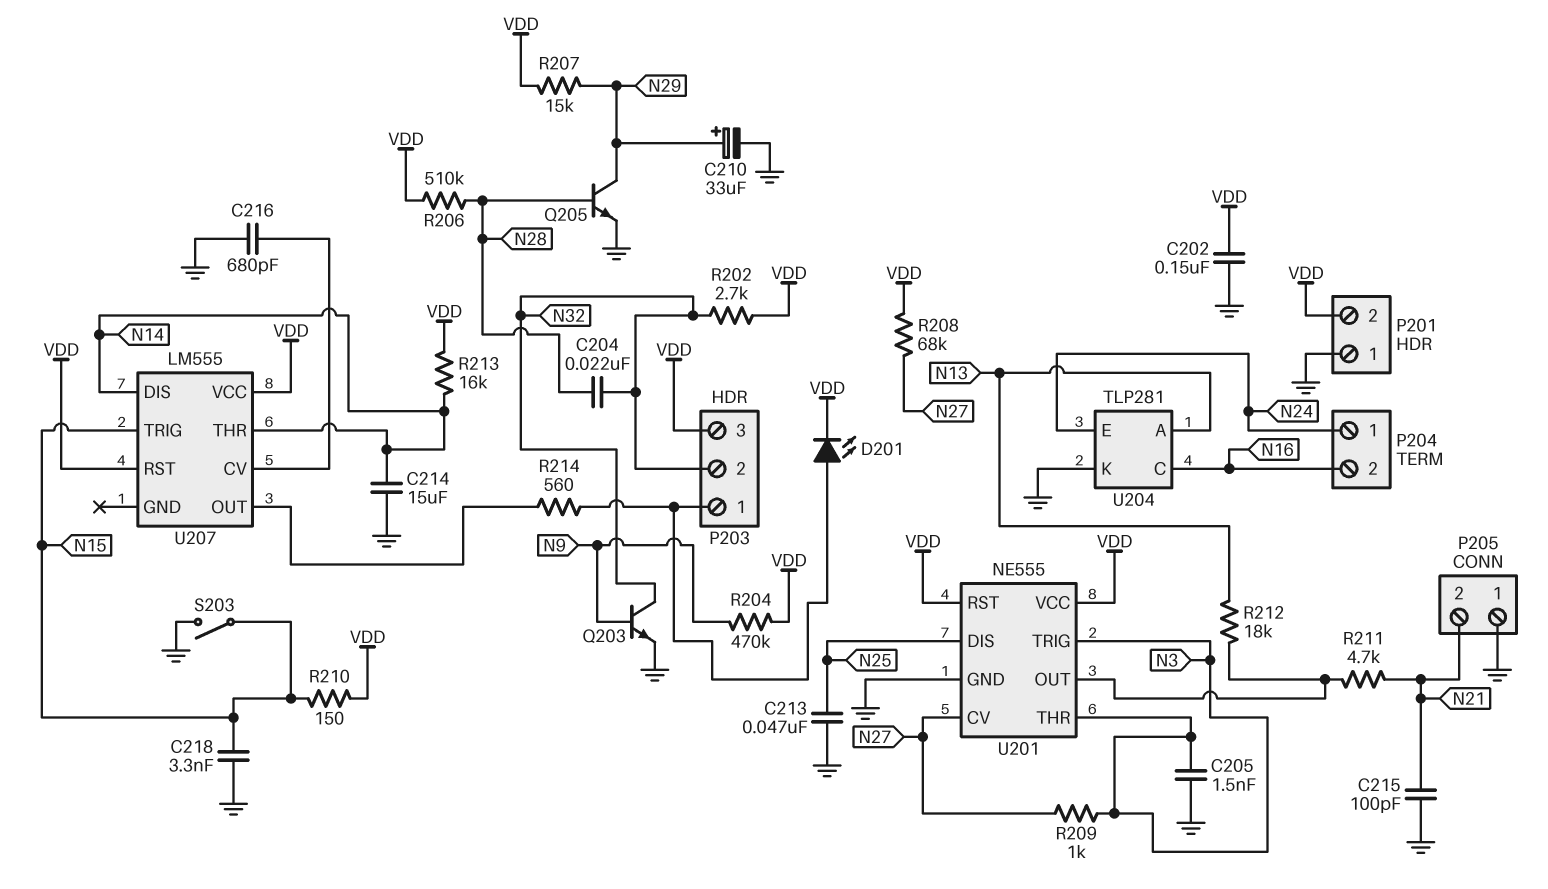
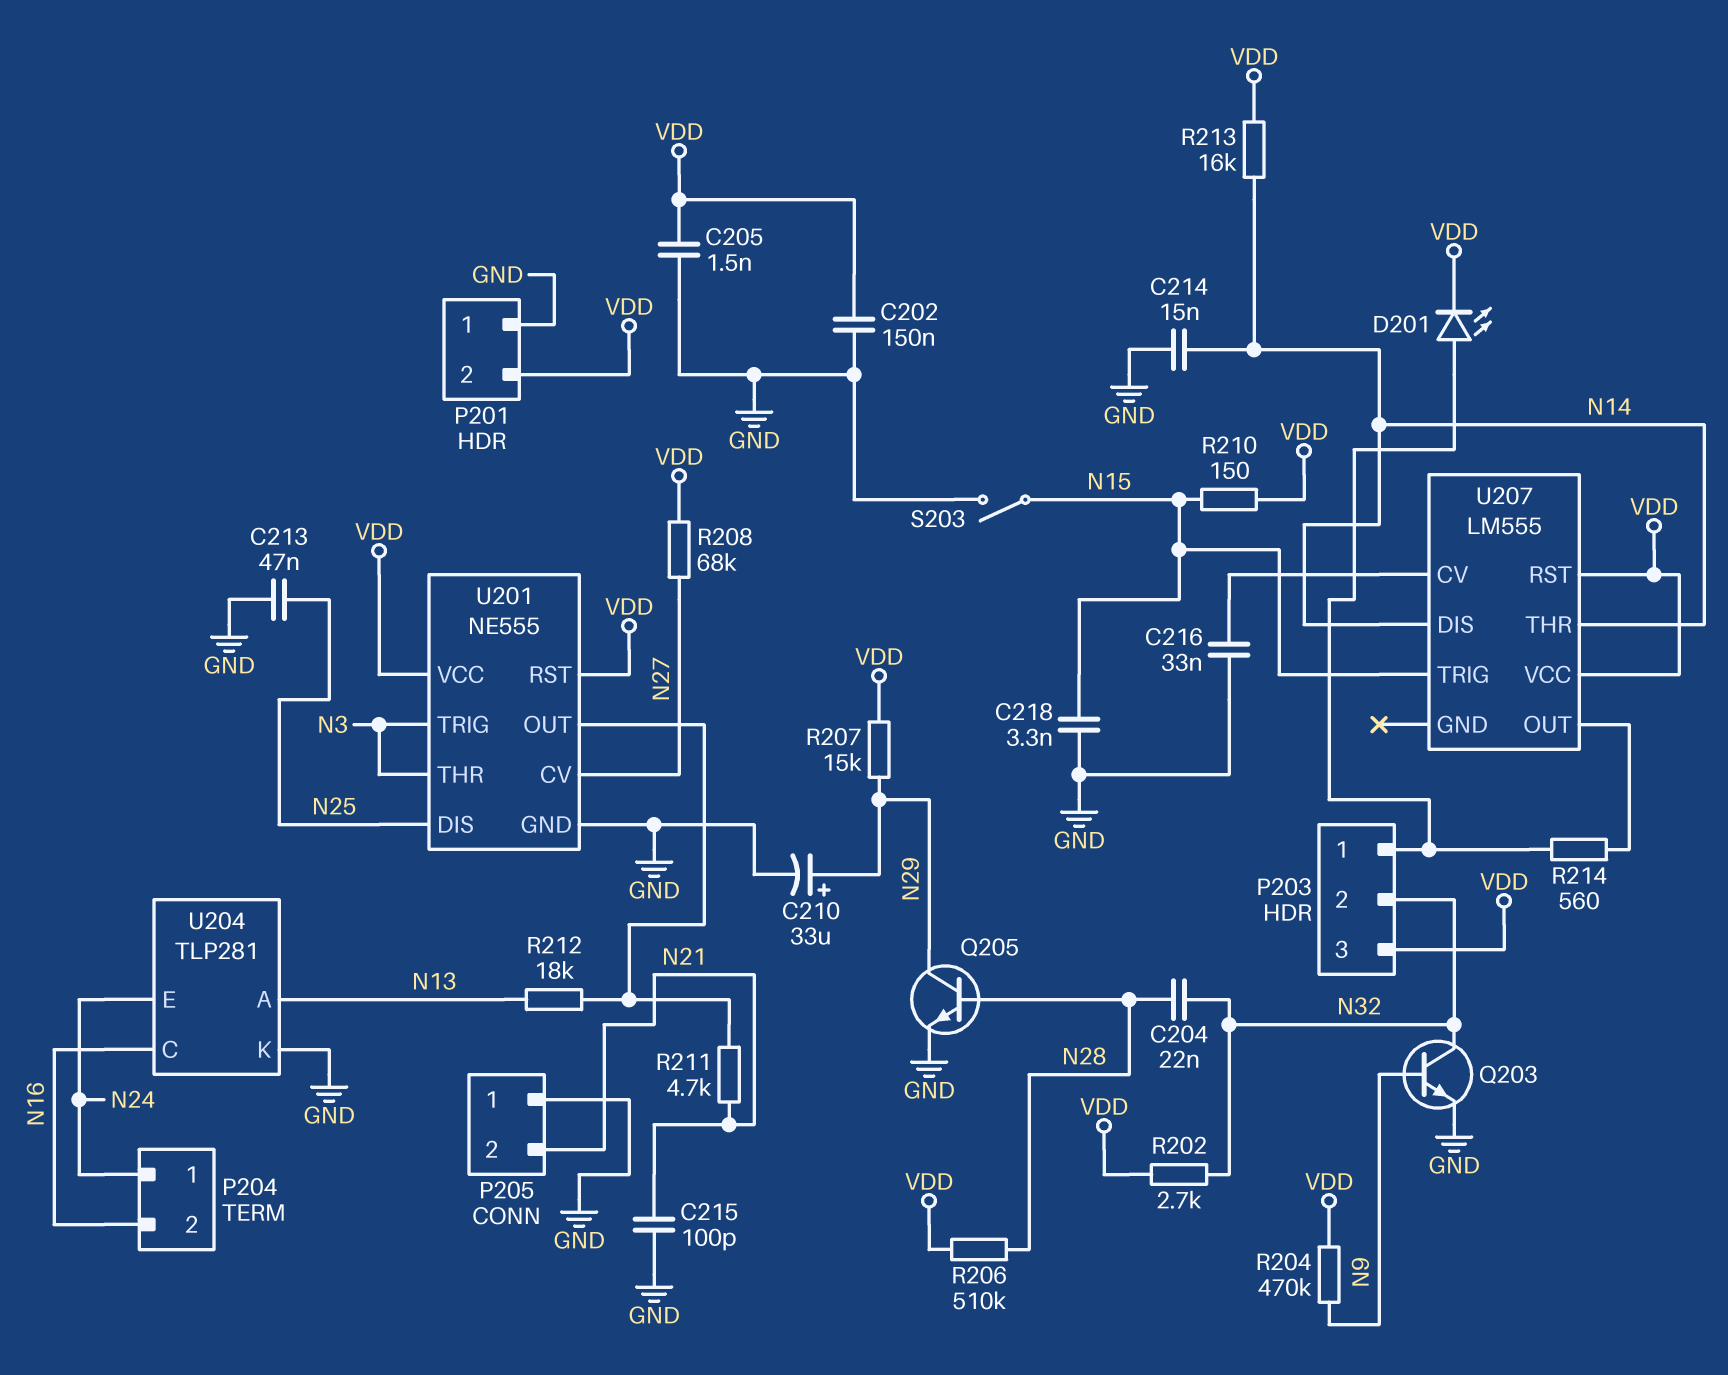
C205: 1.5nF (GND, N3) -> 1.5nF (GND, VDD)
C214: 15uF (GND, N14) -> 15nF (GND, N14)
C216: 680pF (GND, U207/CV) -> 33nF (GND, U207/CV)
R209: 1k (N3, N27) -> none

